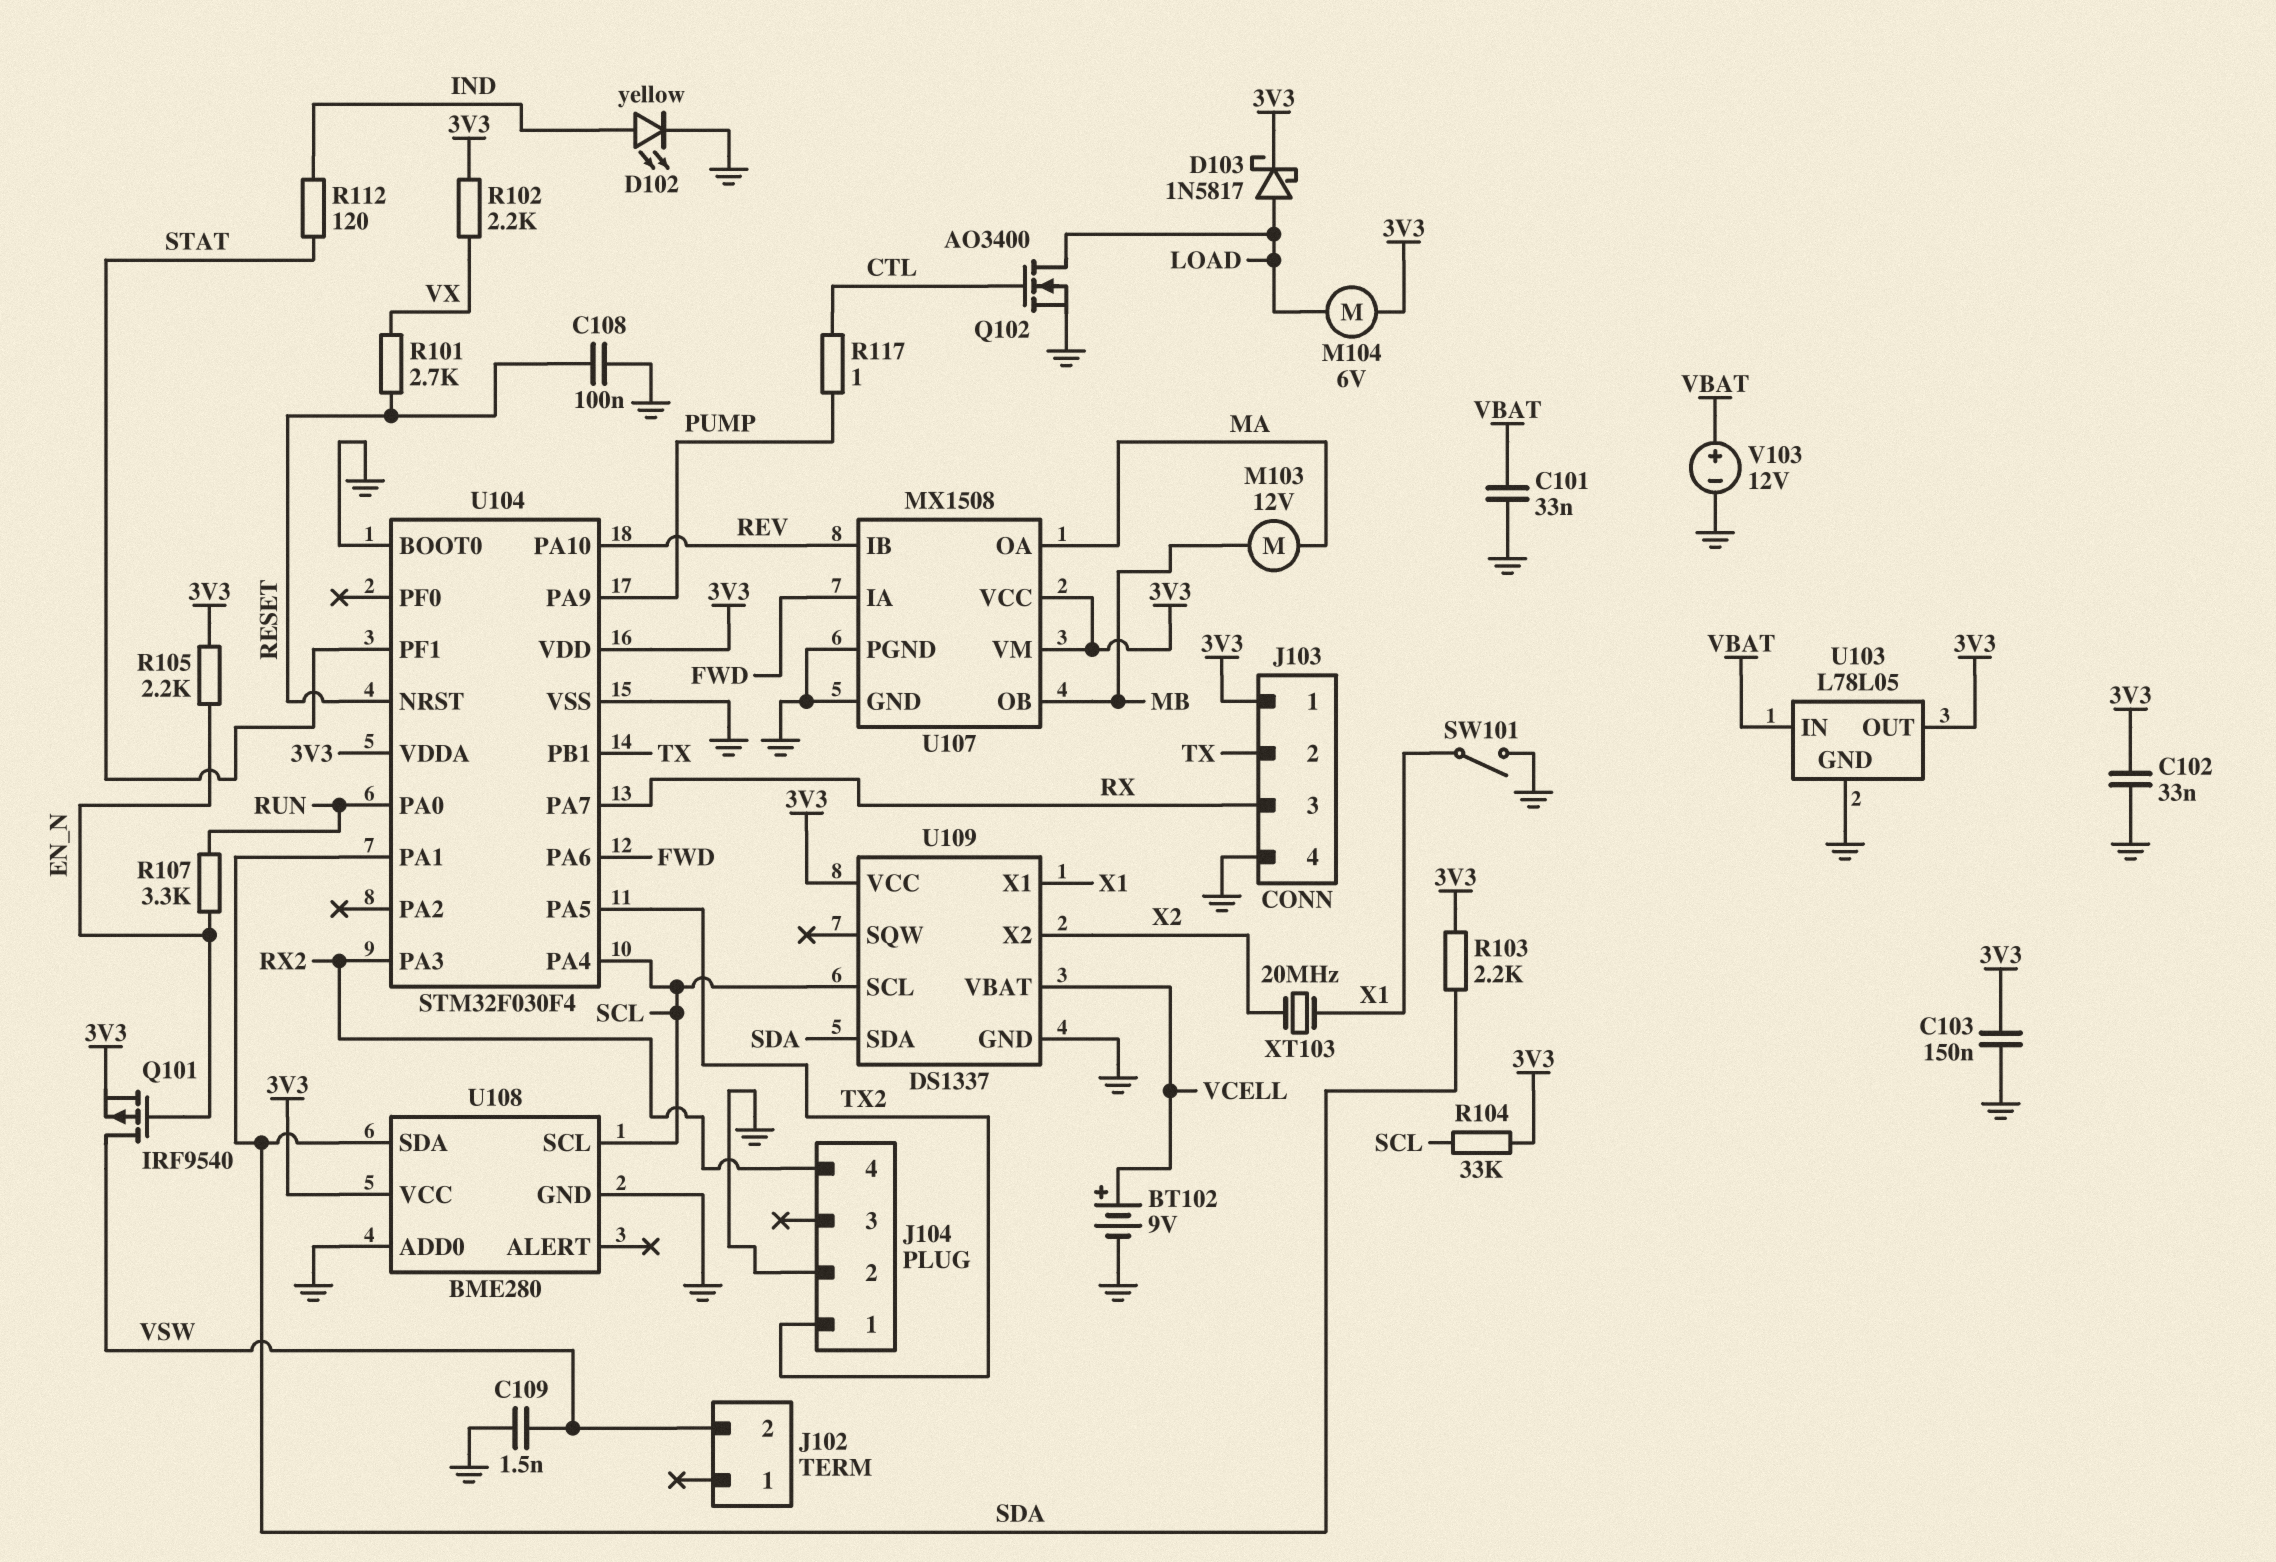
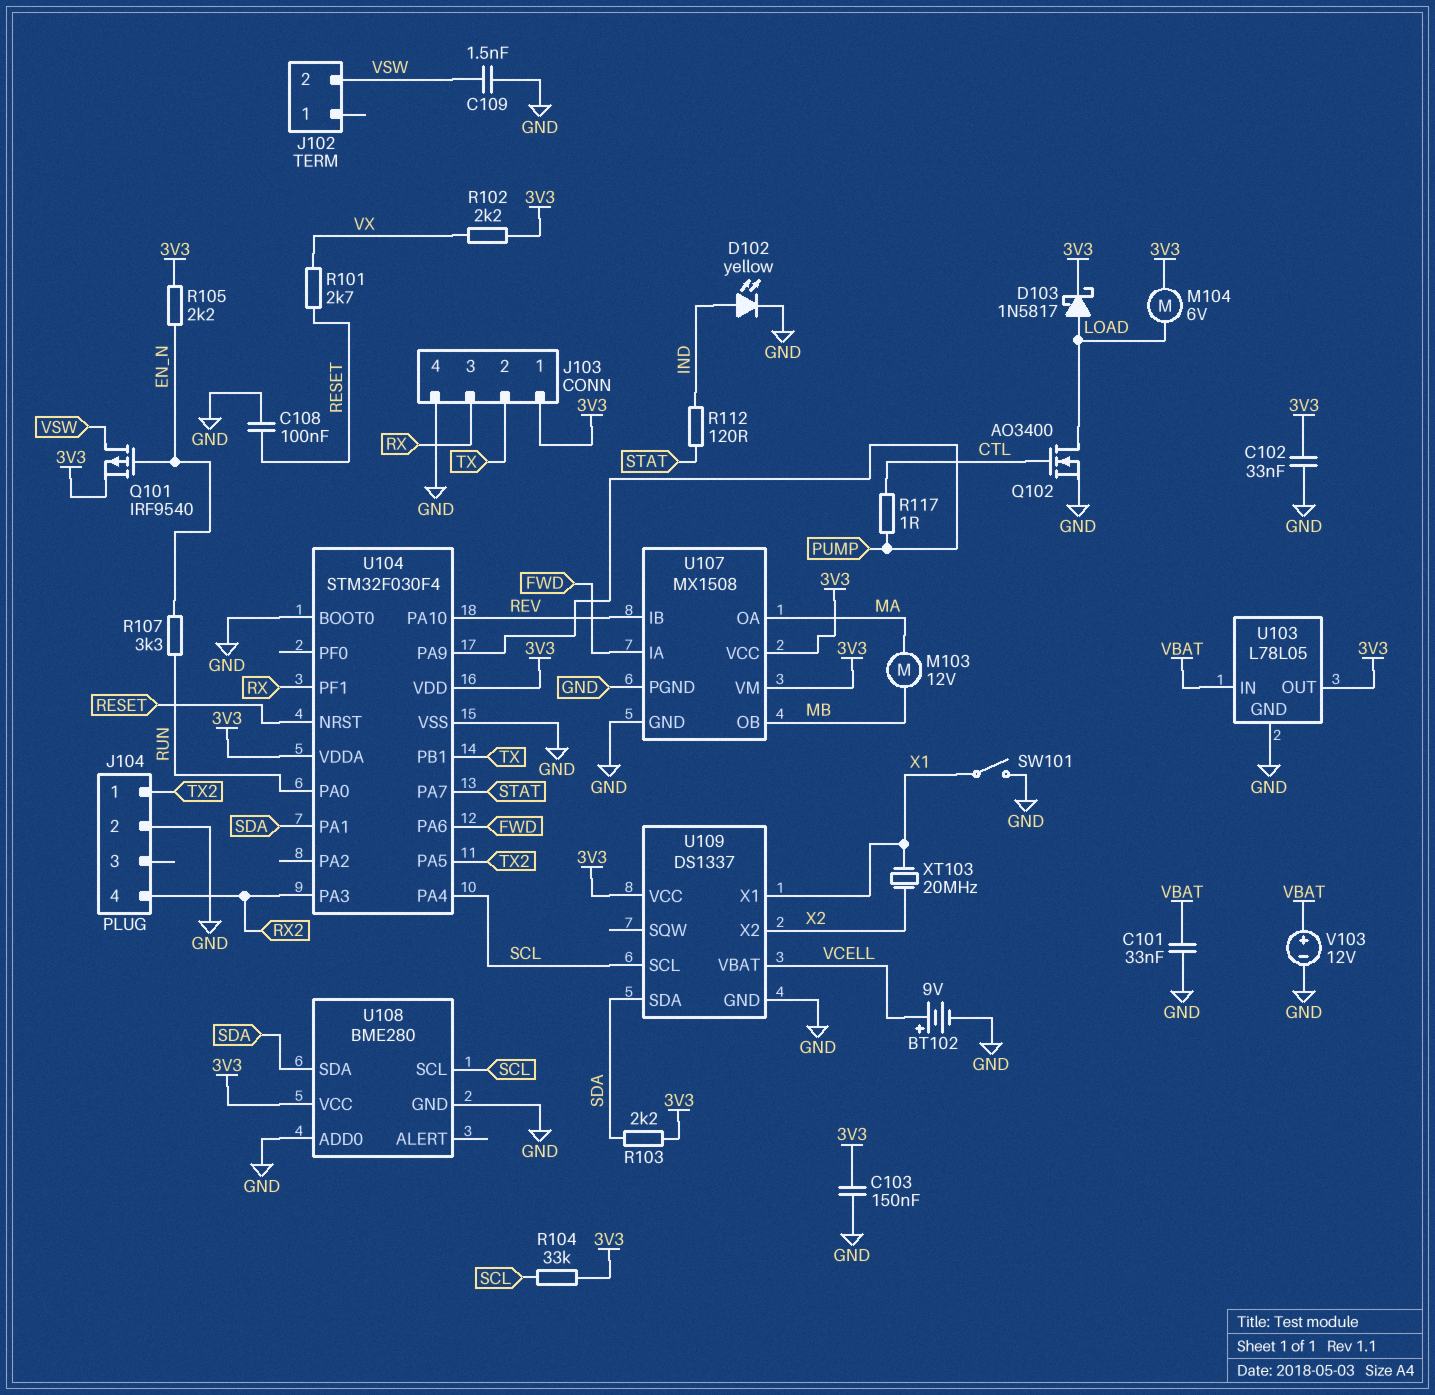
U104 pin PA7: RX -> STAT
U104 pin PF1: STAT -> RX

